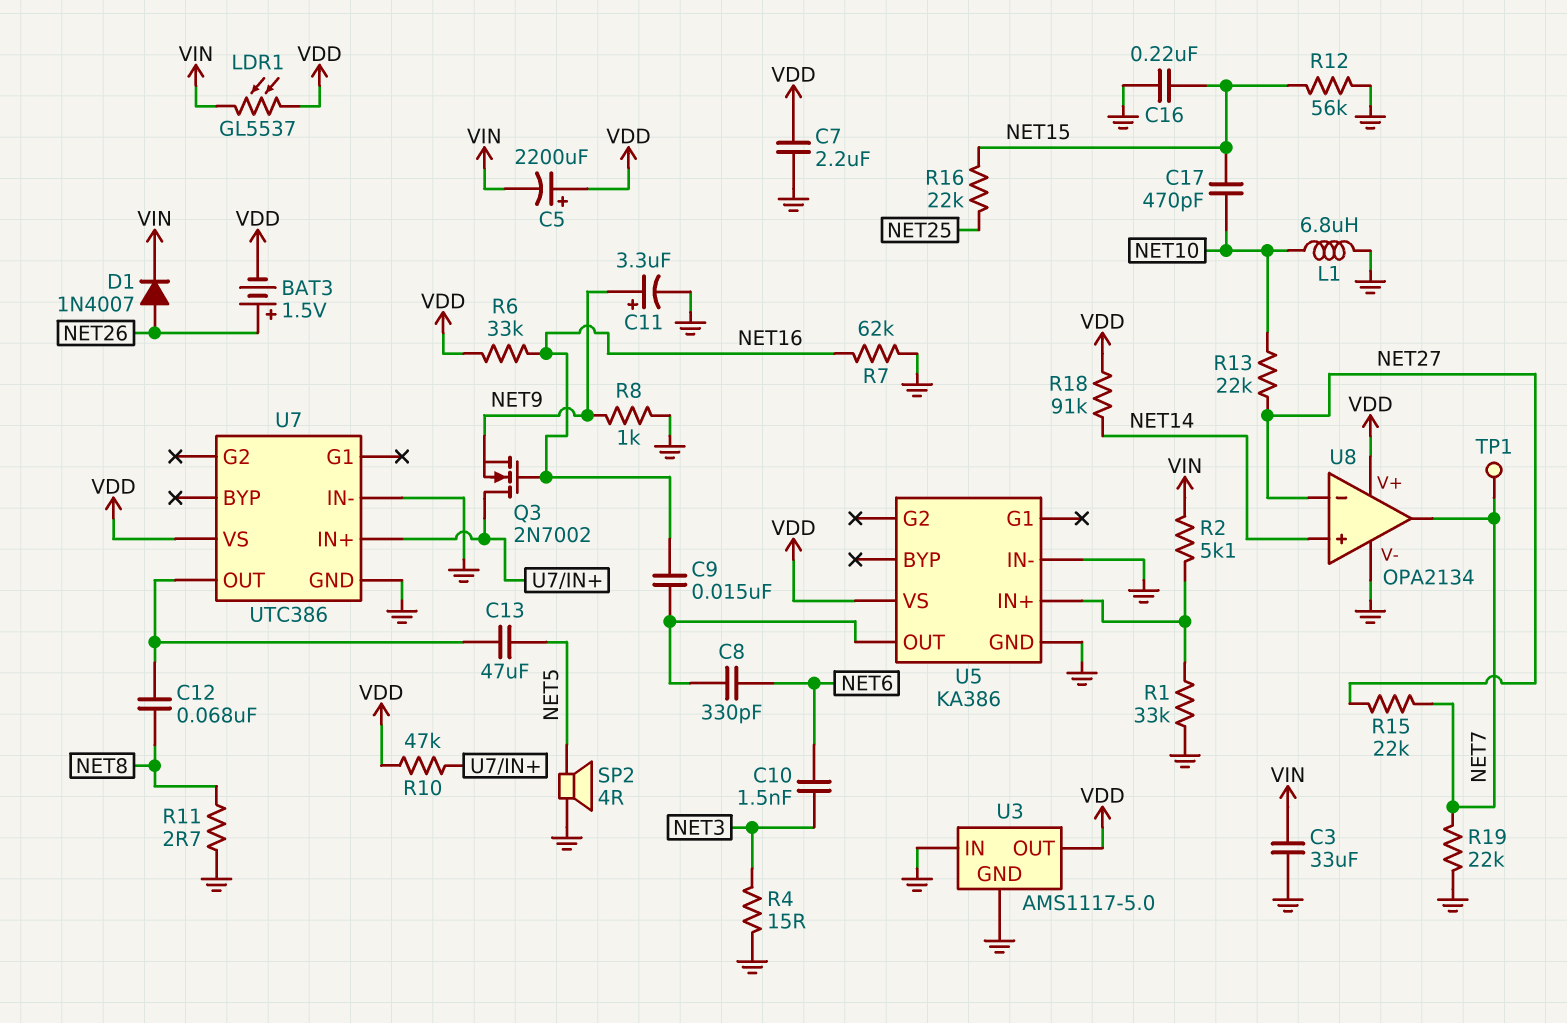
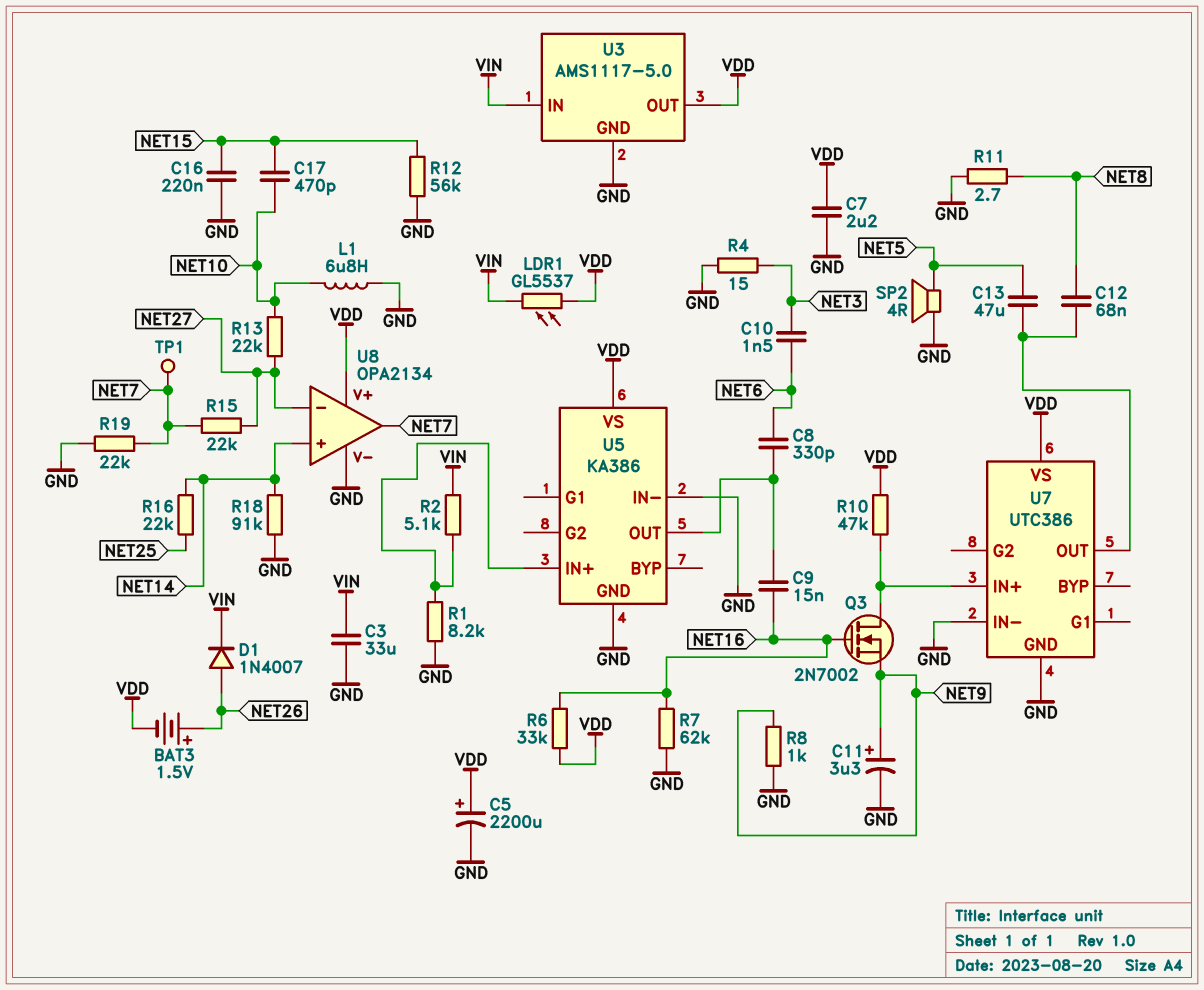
C5: 2200uF (plus VDD, minus VIN) -> 2200uF (plus VDD, minus GND)
R1: 33k (GND, U5/IN+) -> 8.2k (GND, U5/IN+)
R16: 22k (NET15, NET25) -> 22k (NET14, NET25)
R18: 91k (NET14, VDD) -> 91k (GND, NET14)
U3 pin IN: GND -> VIN

